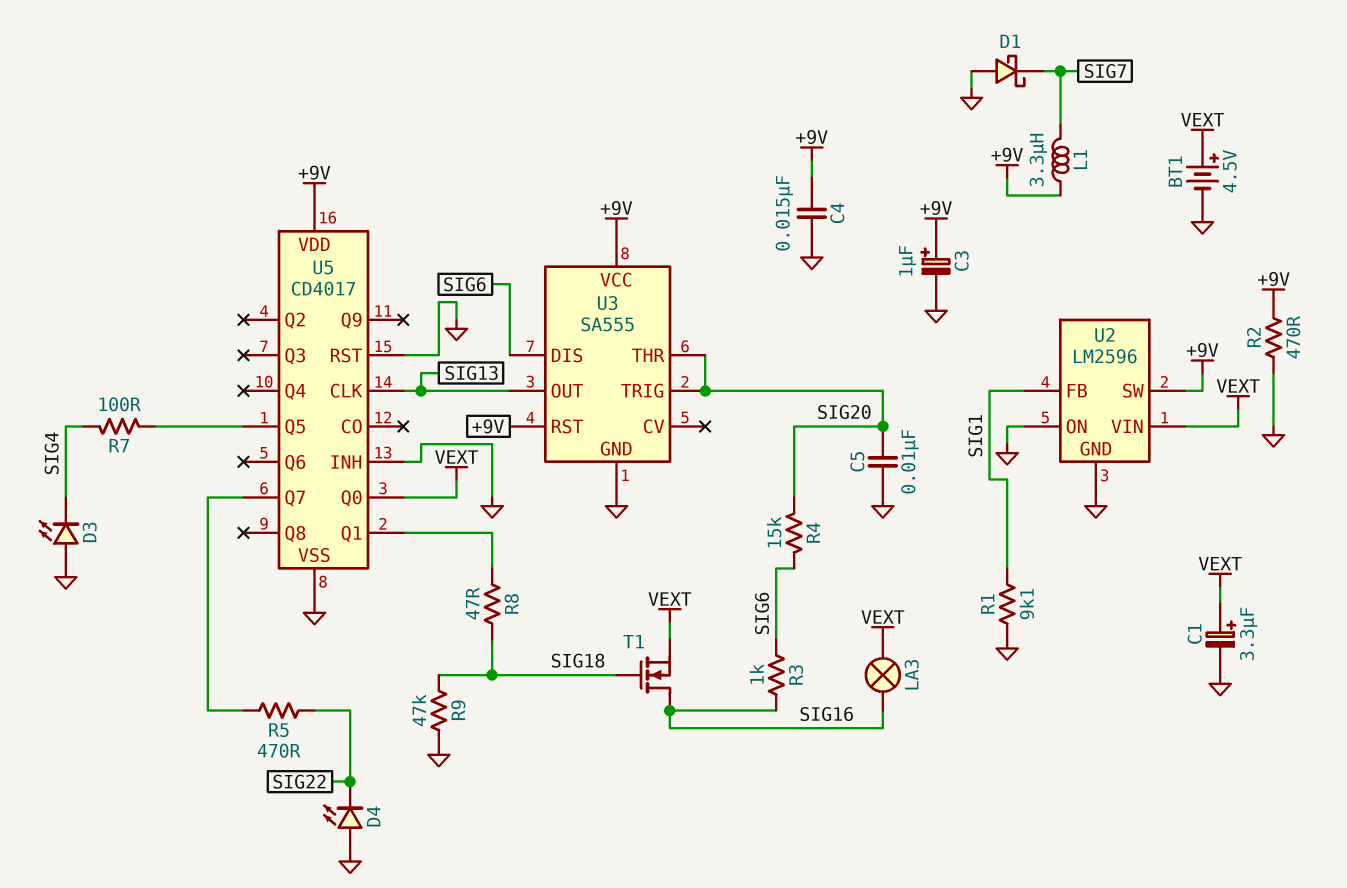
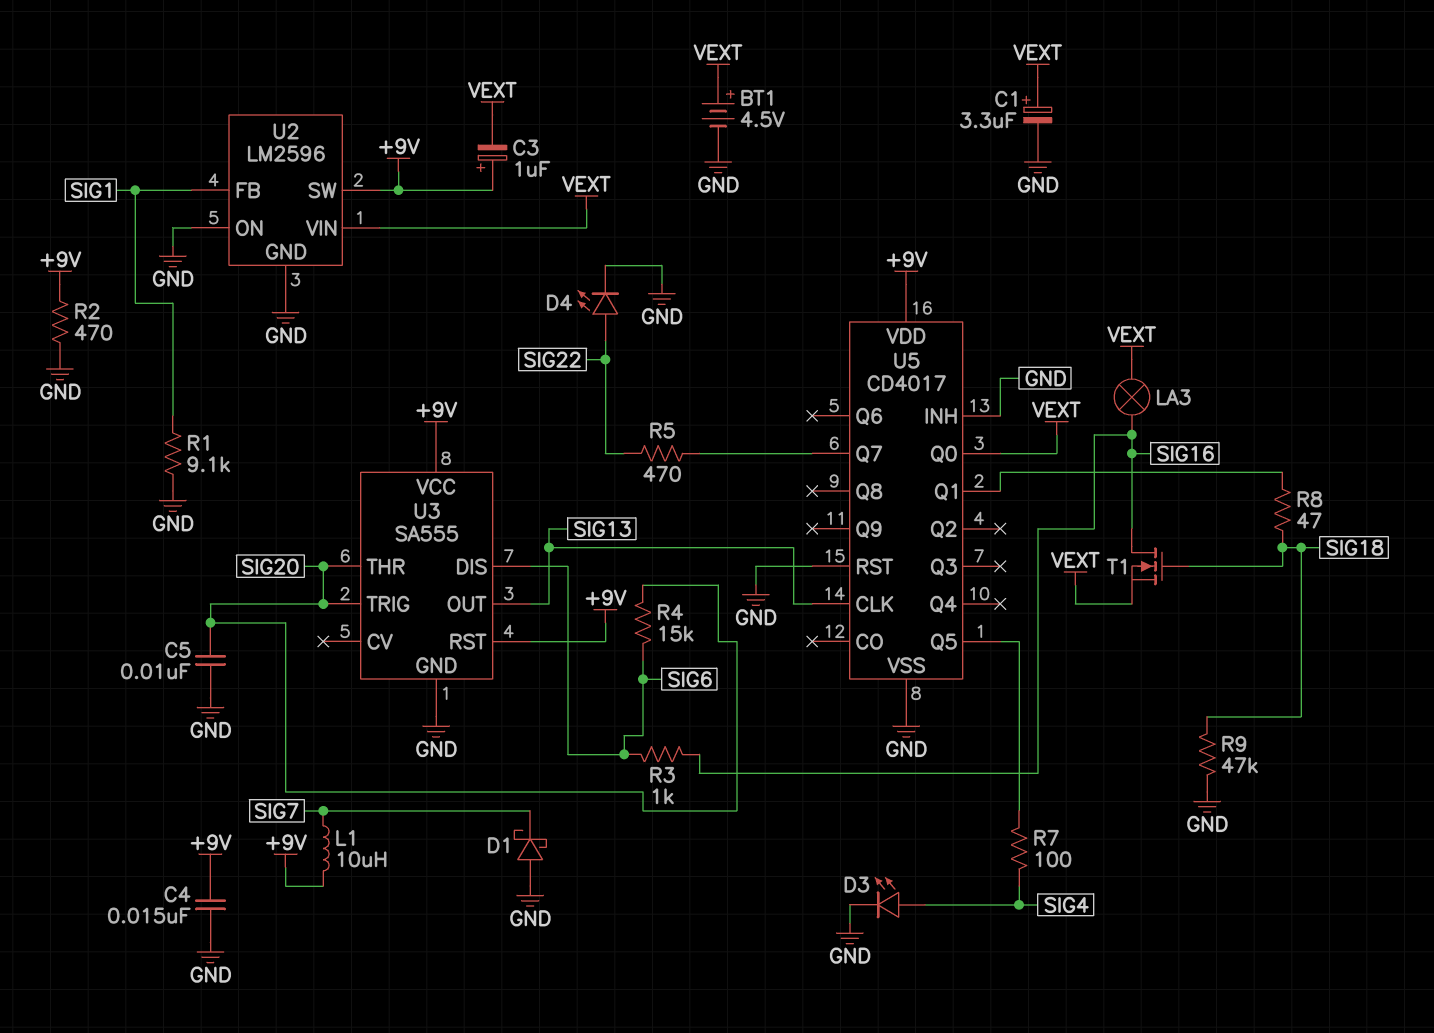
C3: 1uF (plus +9V, minus GND) -> 1uF (plus +9V, minus VEXT)
D3: LED (A GND, K SIG4) -> LED (A SIG4, K GND)
D4: LED (A GND, K SIG22) -> LED (A SIG22, K GND)
L1: 3.3uH (+9V, SIG7) -> 10uH (+9V, SIG7)

